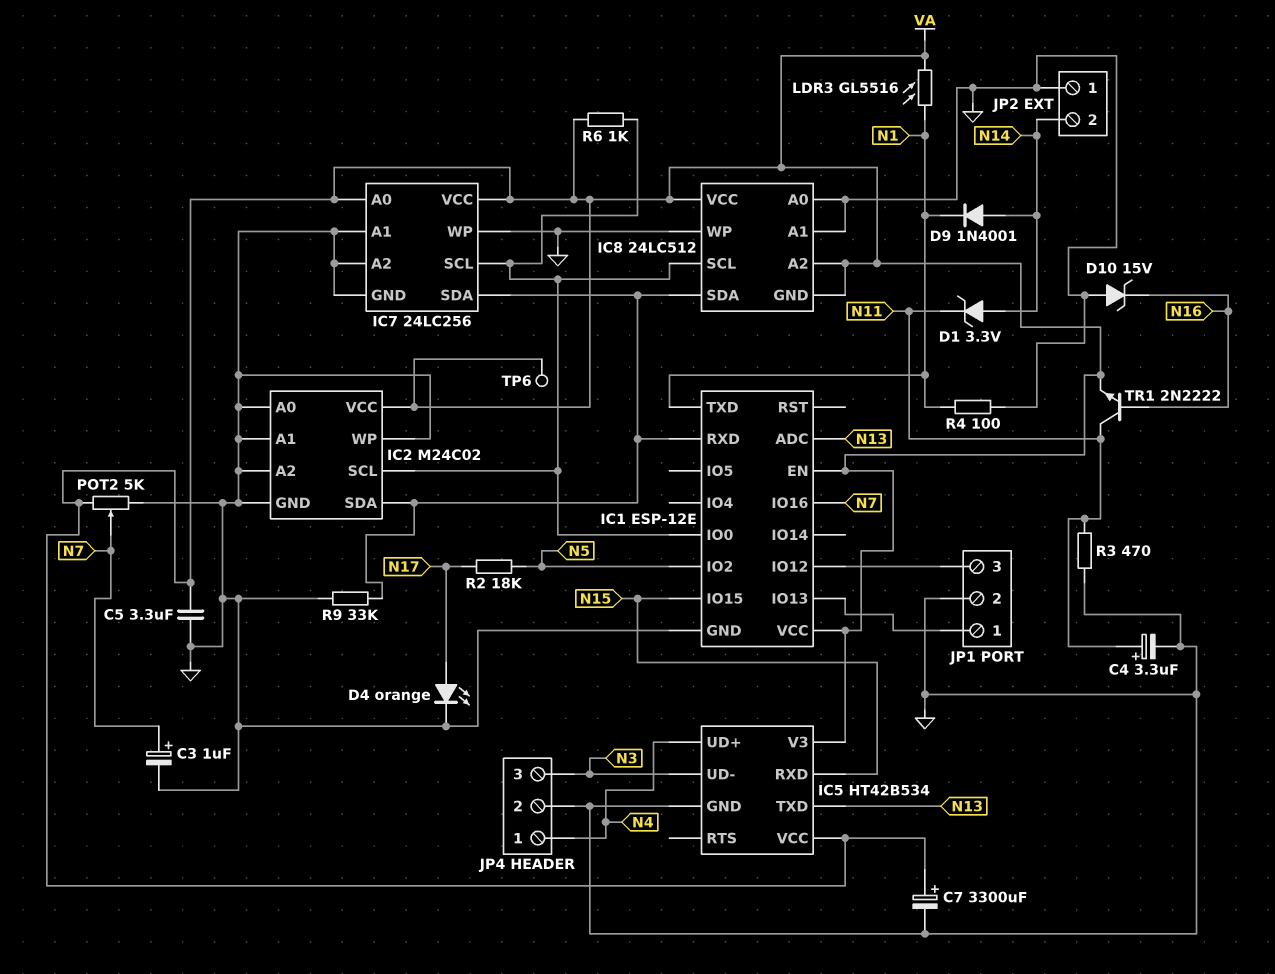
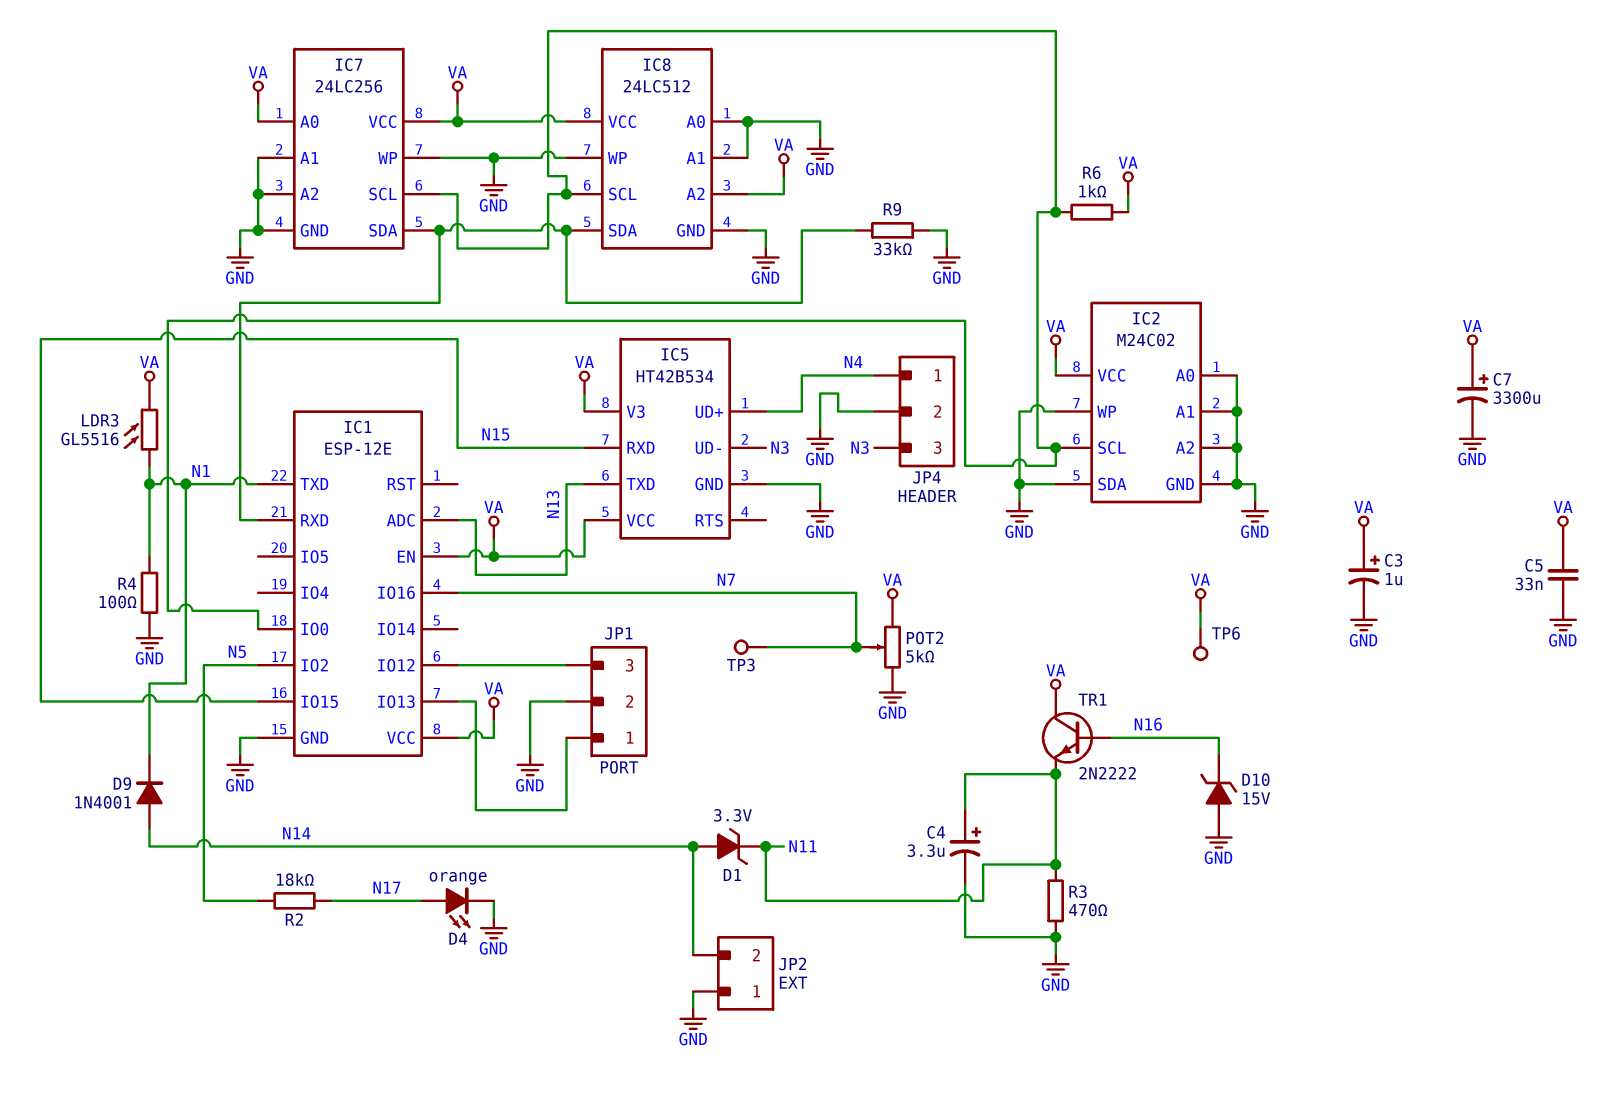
C3: 1uF (plus N7, minus GND) -> 1uF (plus VA, minus GND)
C5: 3.3uF (GND, VA) -> 33nF (GND, VA)
IC2 pin SDA: IC1/RXD -> GND
IC8 pin GND: VA -> GND
TP3: none -> test point (N7)
TR1: NPN 2N2222 (B N16, C N11, E VA) -> NPN 2N2222 (B N16, C VA, E N11)

